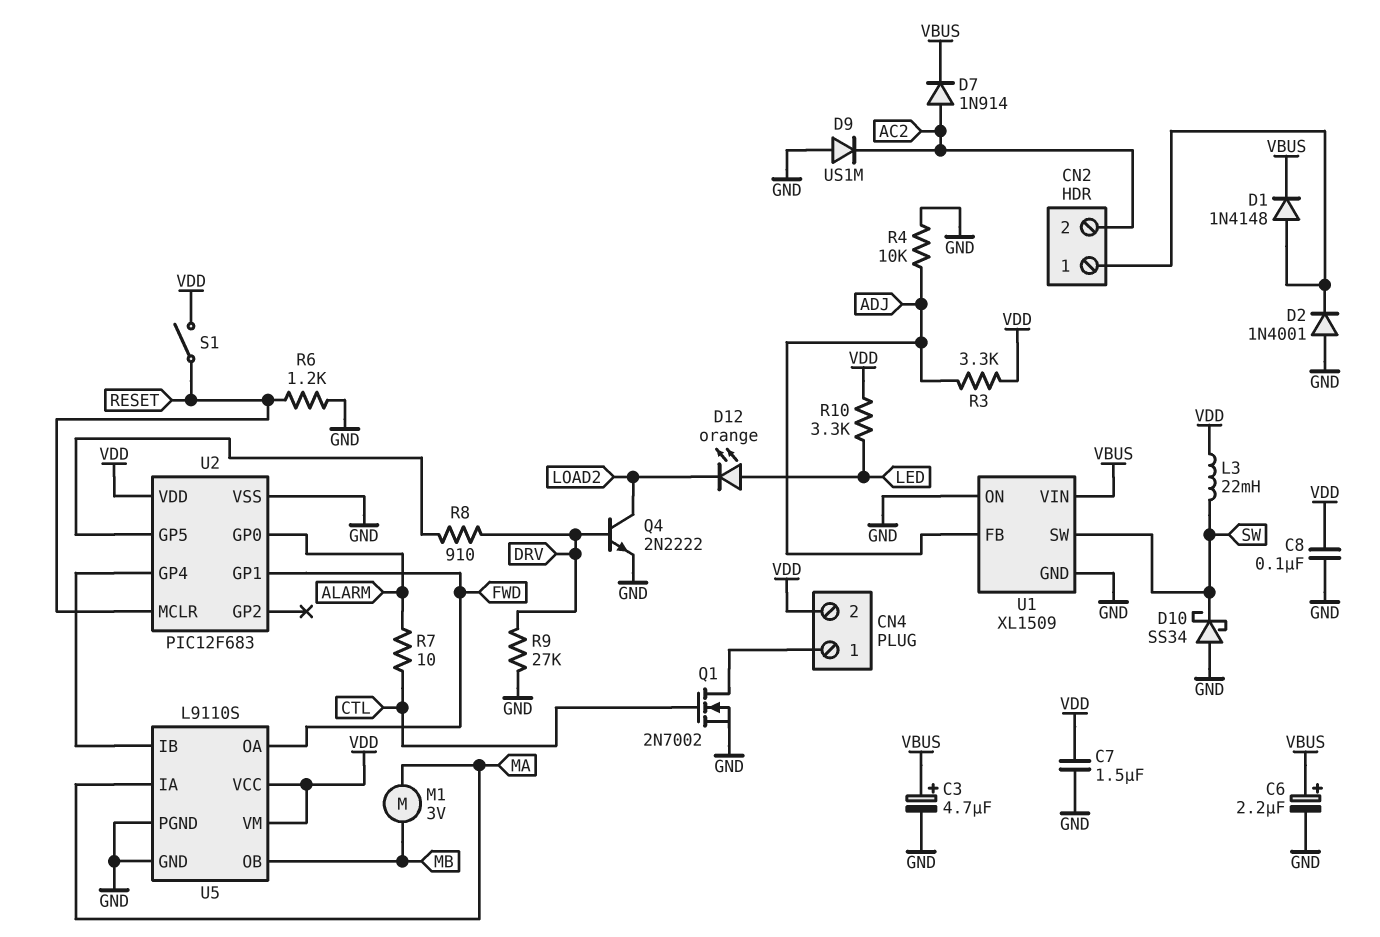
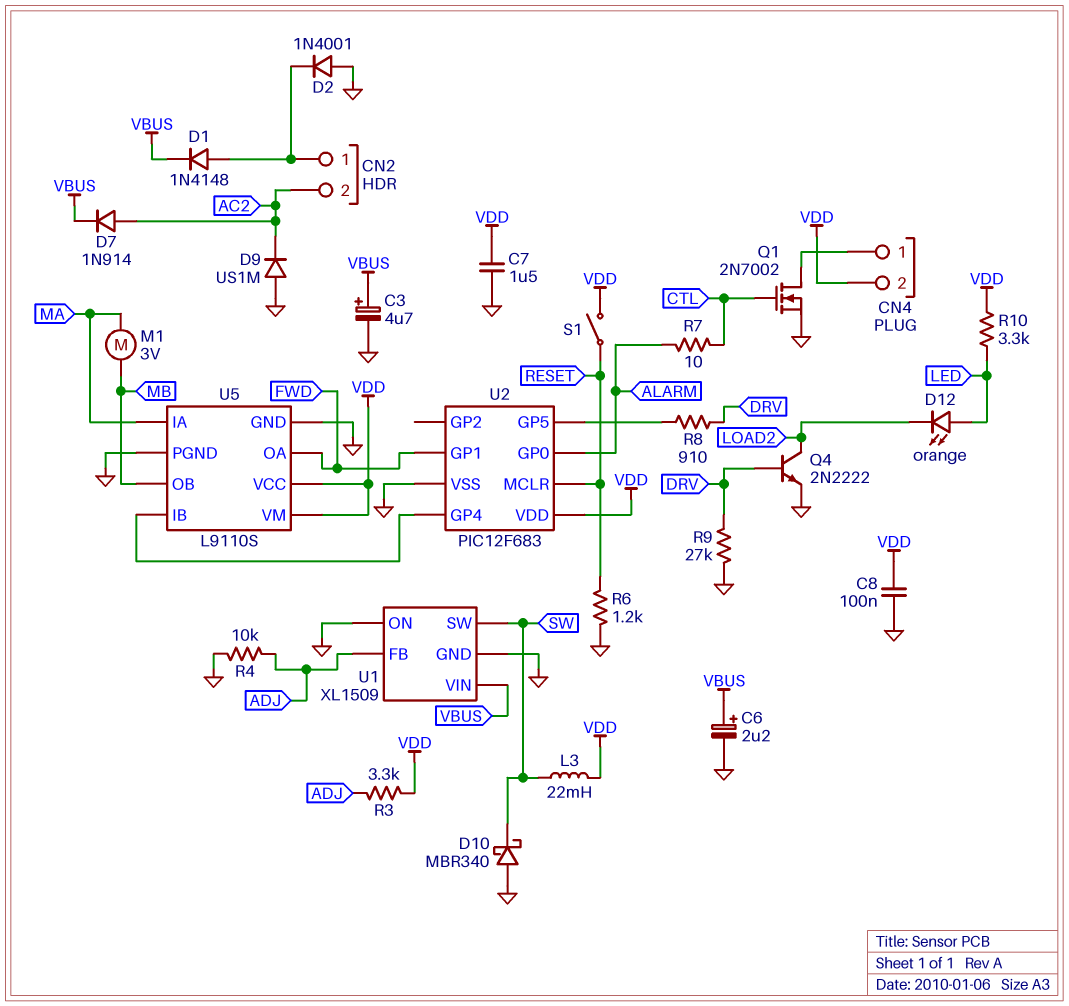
D10: schottky SS34 (A GND, K SW) -> schottky MBR340 (A GND, K SW)

